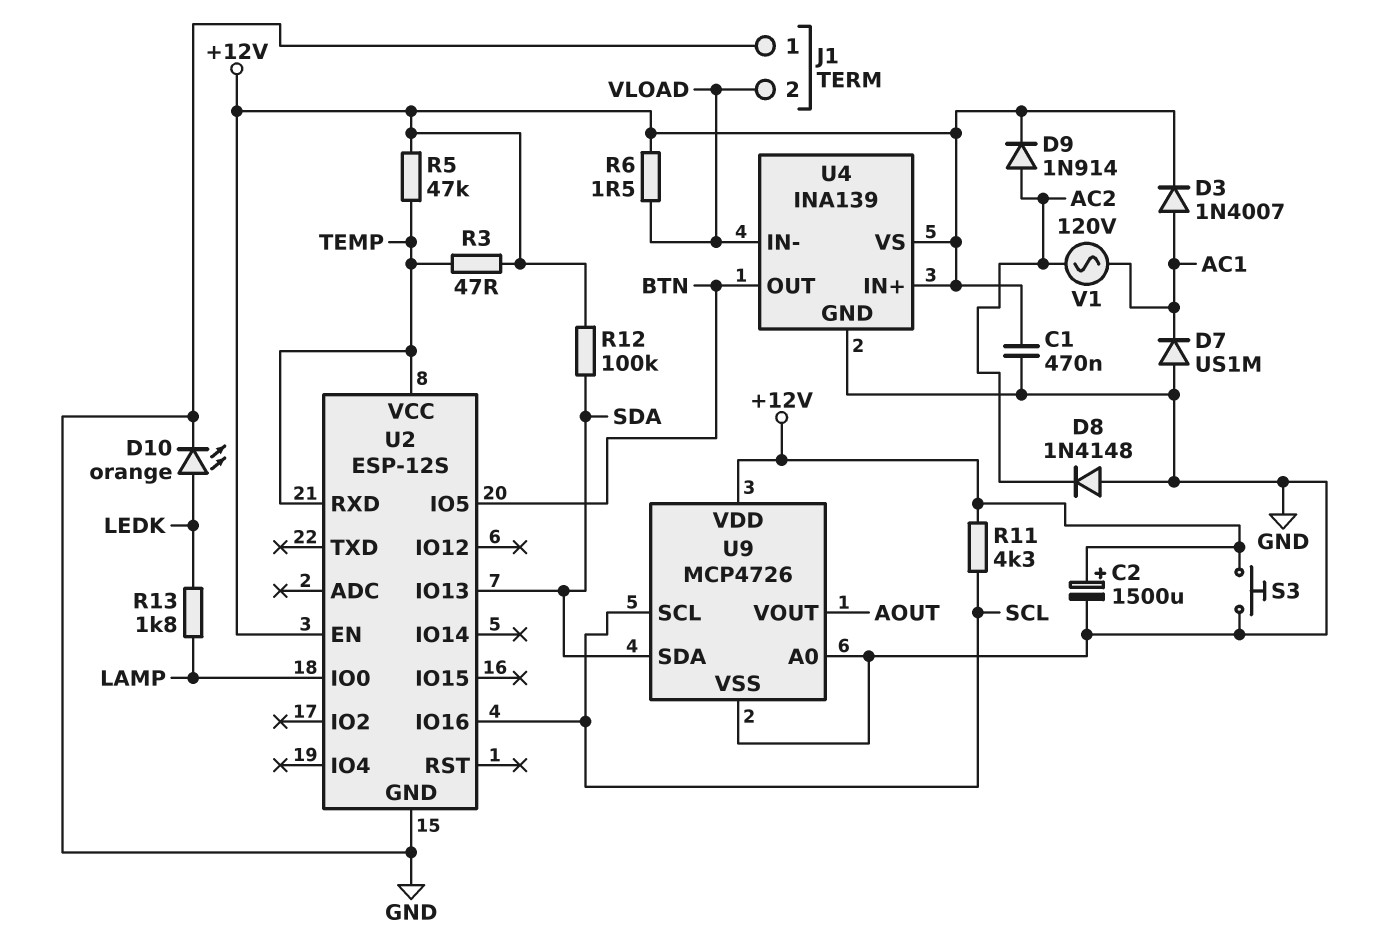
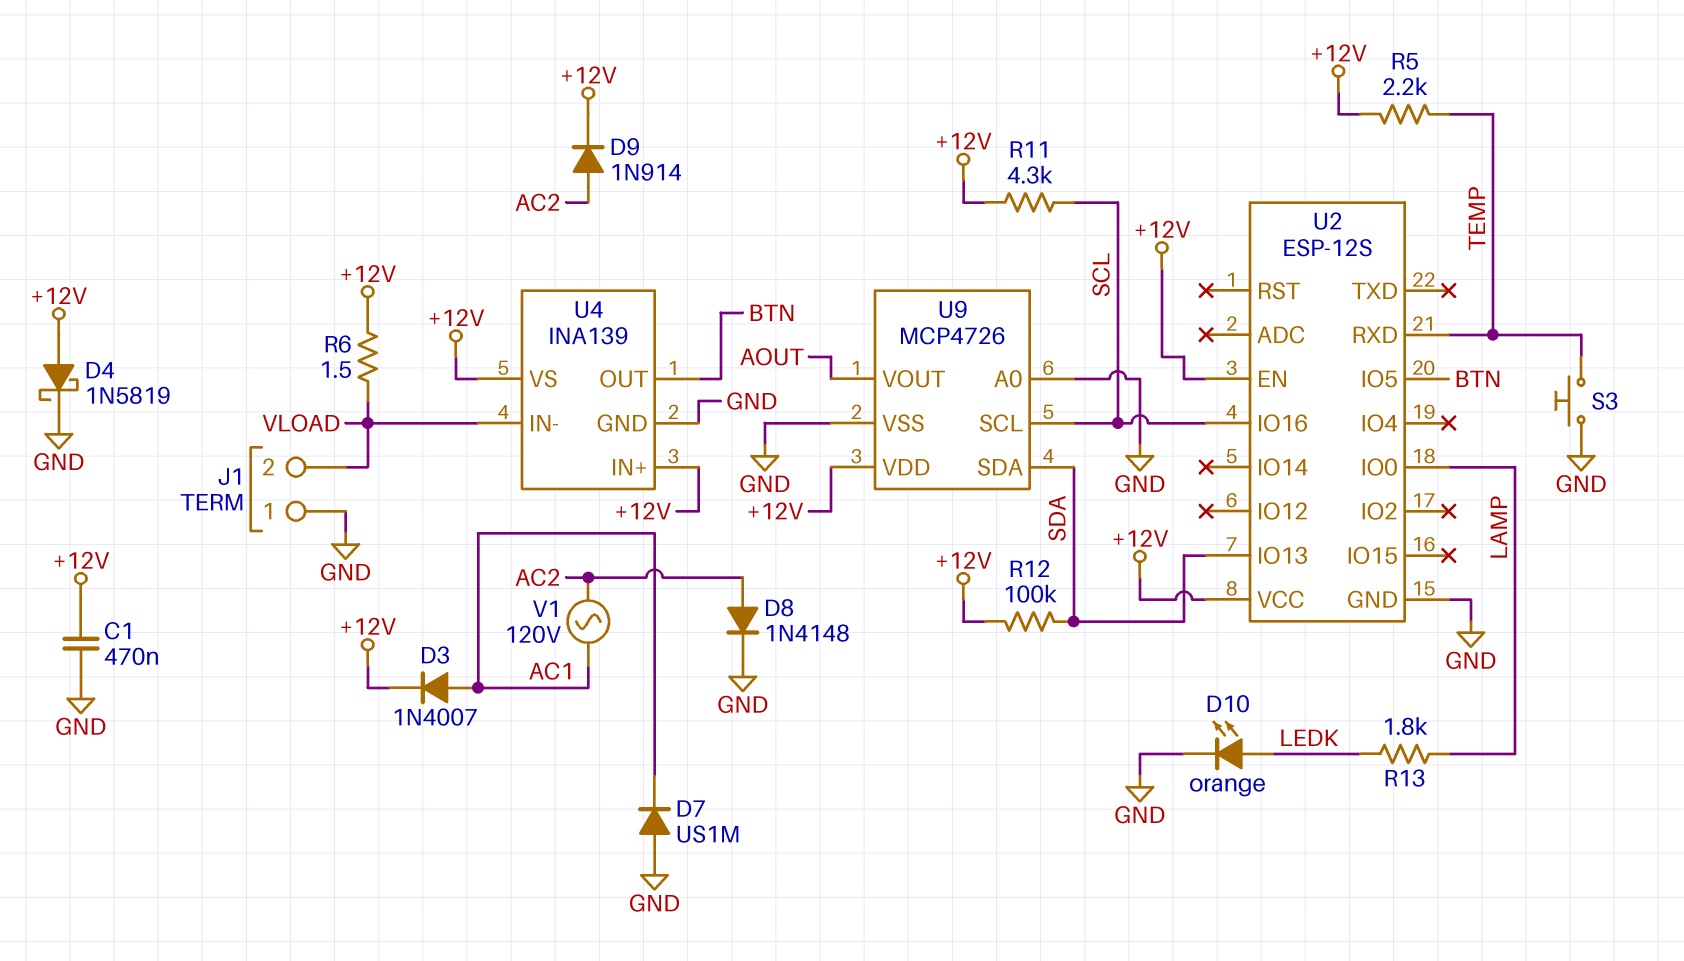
C2: 1500uF (plus +12V, minus GND) -> none
D4: none -> schottky 1N5819 (A +12V, K GND)
D8: diode 1N4148 (A GND, K AC2) -> diode 1N4148 (A AC2, K GND)
R3: 47 (+12V, TEMP) -> none
R5: 47k (+12V, TEMP) -> 2.2k (+12V, TEMP)
S3: button (+12V, GND) -> button (GND, TEMP)
U2 pin VCC: TEMP -> +12V

